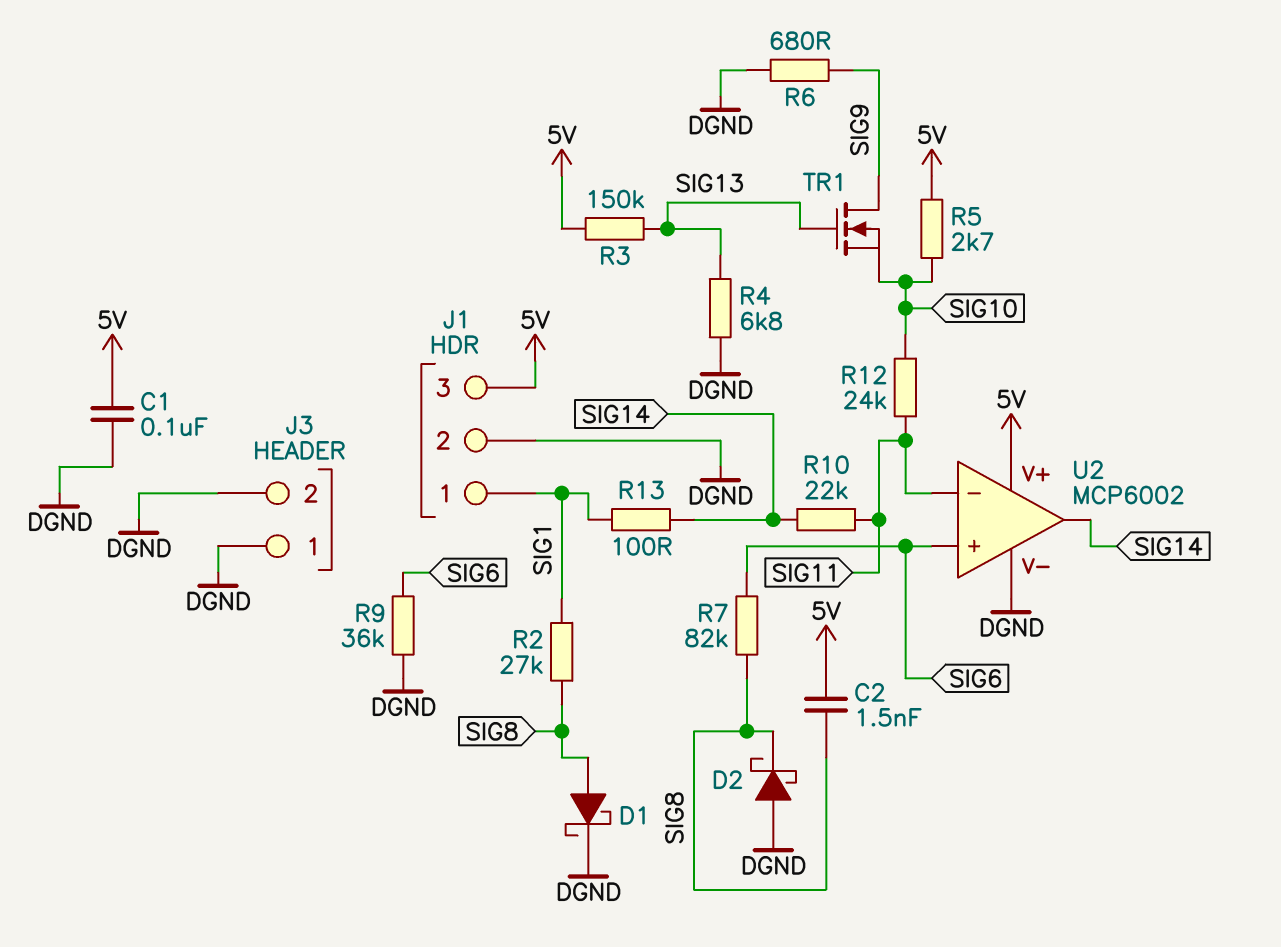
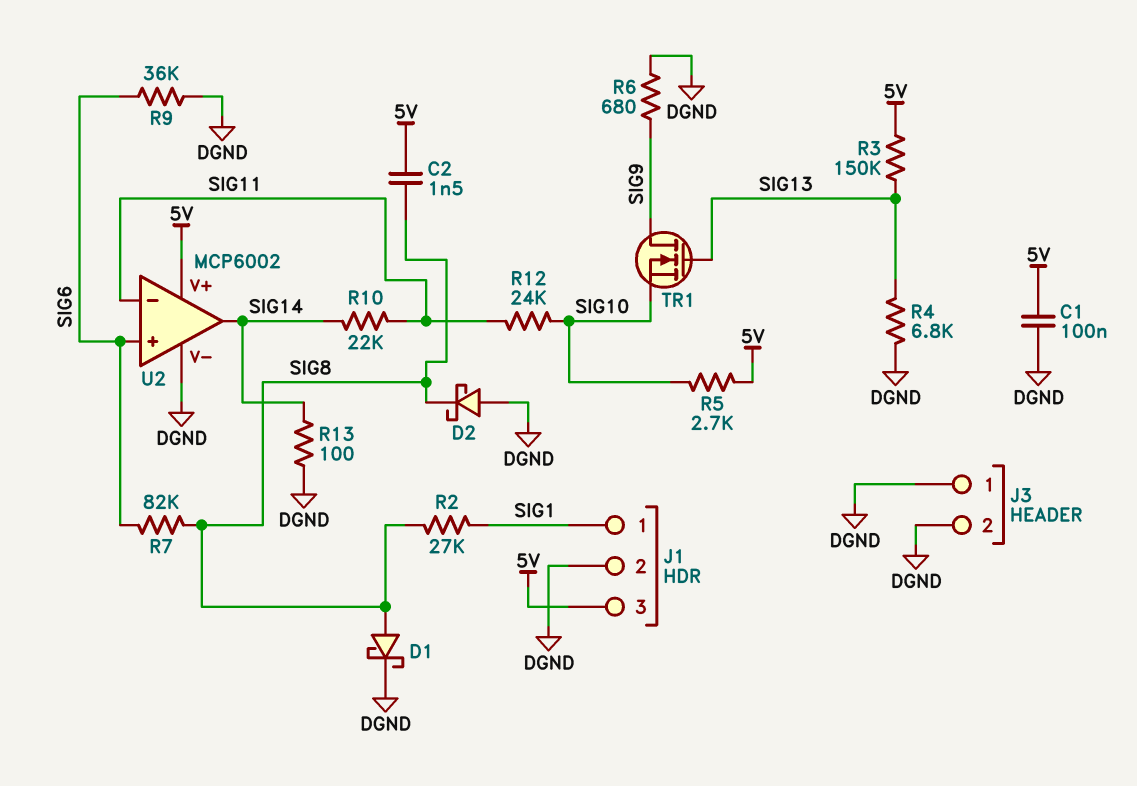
R13: 100 (SIG1, SIG14) -> 100 (DGND, SIG14)

